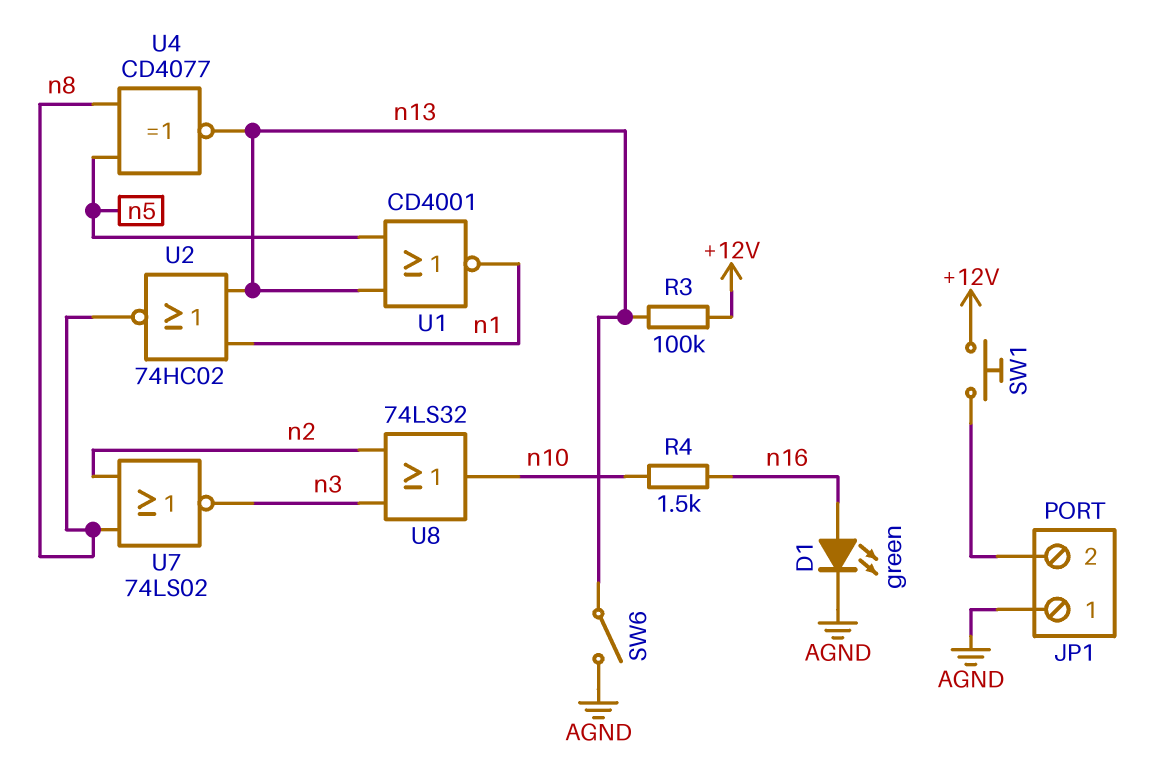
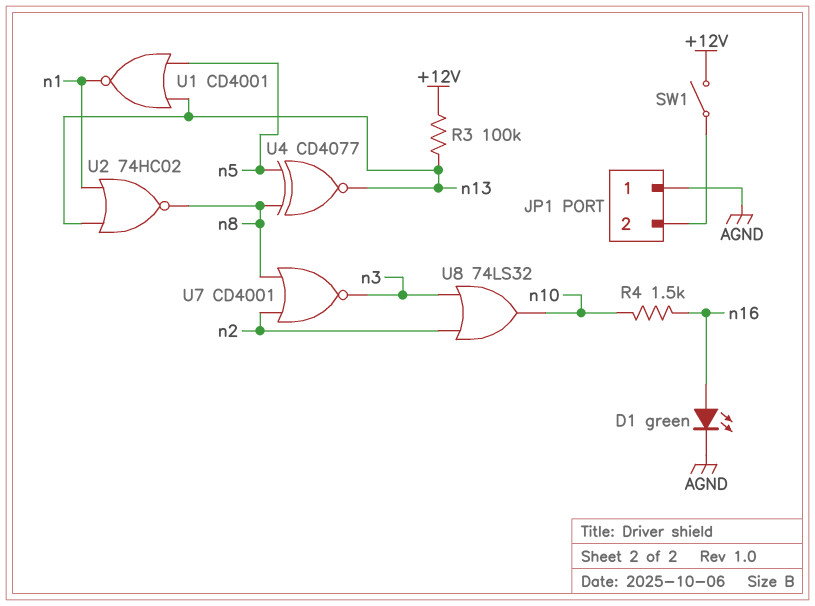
SW1: button (+12V, JP1/2) -> switch (+12V, JP1/2)
SW6: switch (AGND, n13) -> none
U7: NOR 74LS02 (in n2, in n8, out n3) -> NOR CD4001 (in n2, in n8, out n3)

